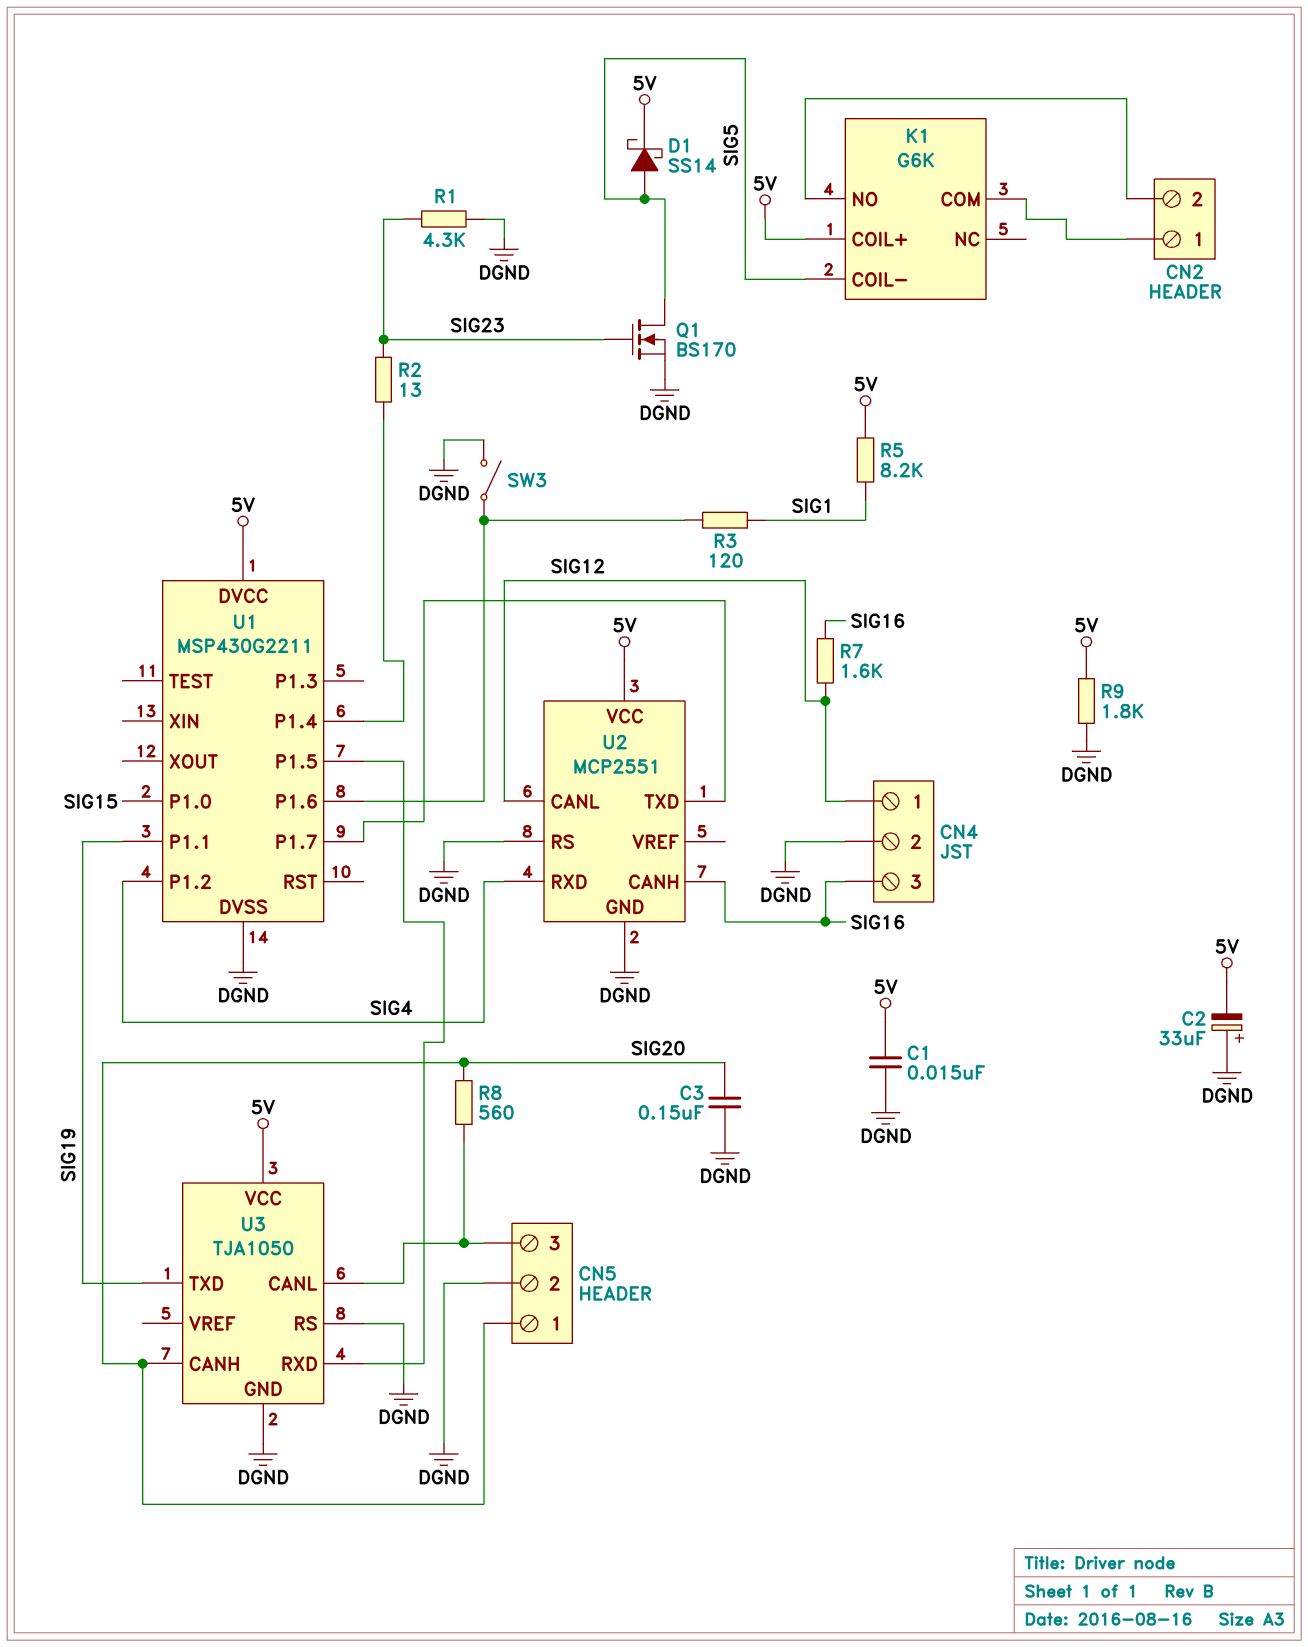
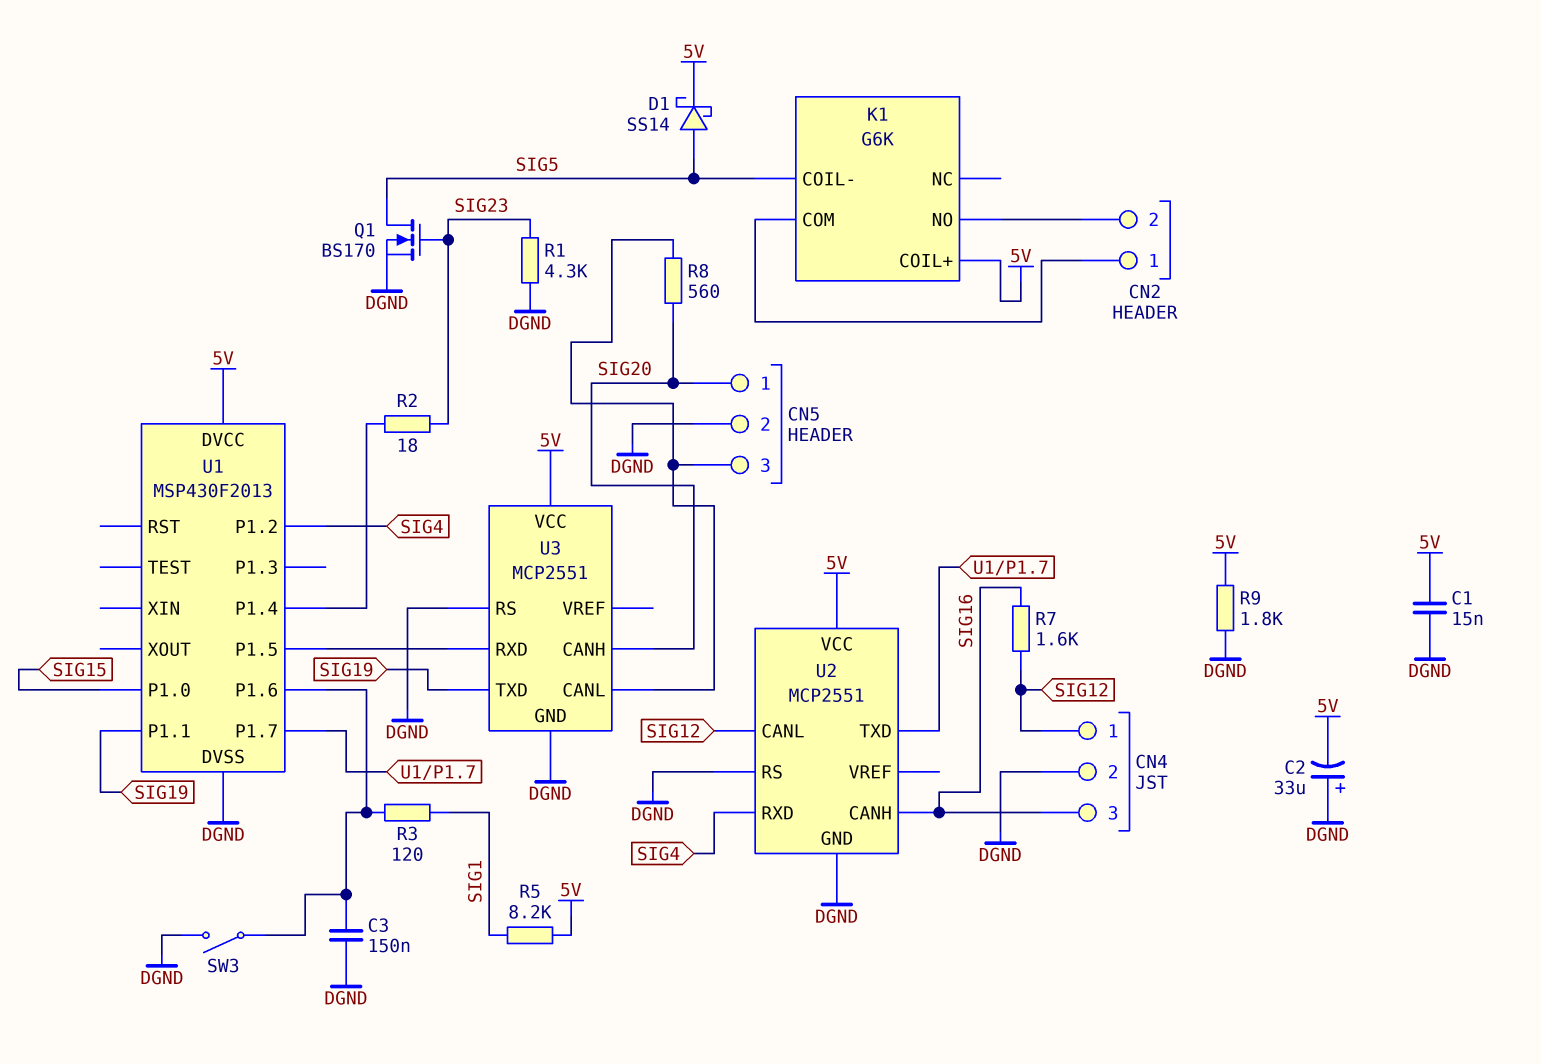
C3: 150nF (DGND, SIG20) -> 150nF (DGND, U1/P1.6)
R2: 13 (SIG23, U1/P1.4) -> 18 (SIG23, U1/P1.4)
U1: MSP430G2211 -> MSP430F2013
U3: TJA1050 -> MCP2551

